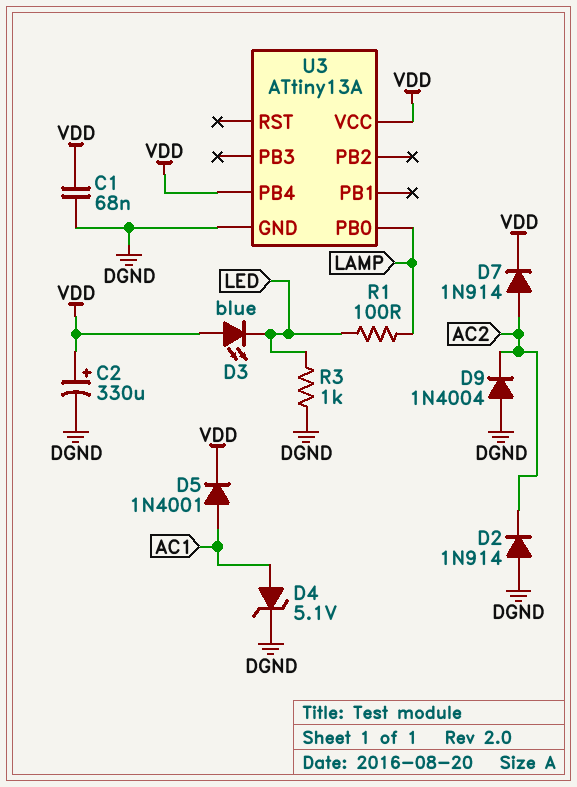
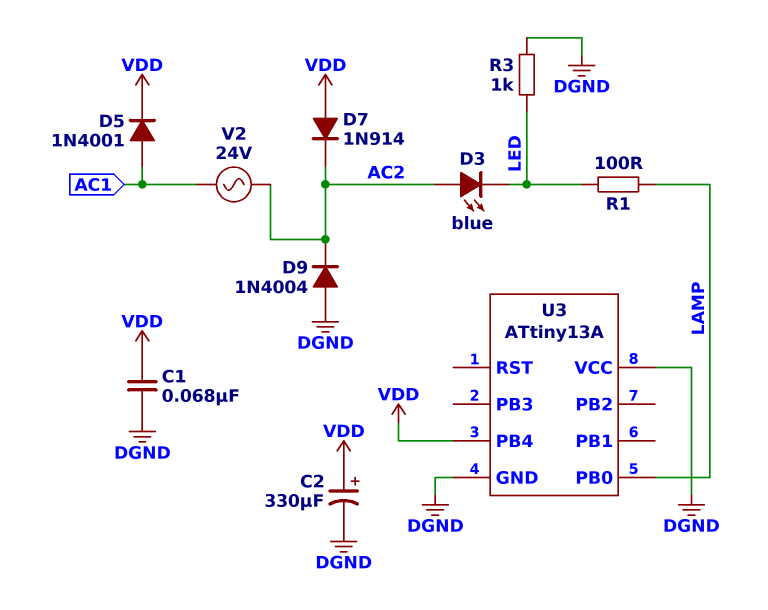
D2: diode 1N914 (A DGND, K AC2) -> none
D3: LED blue (A VDD, K LED) -> LED blue (A AC2, K LED)
D4: zener 5.1V (A AC1, K DGND) -> none
D7: diode 1N914 (A AC2, K VDD) -> diode 1N914 (A VDD, K AC2)
U3 pin VCC: VDD -> DGND
V2: none -> AC 24V (AC1, AC2)

